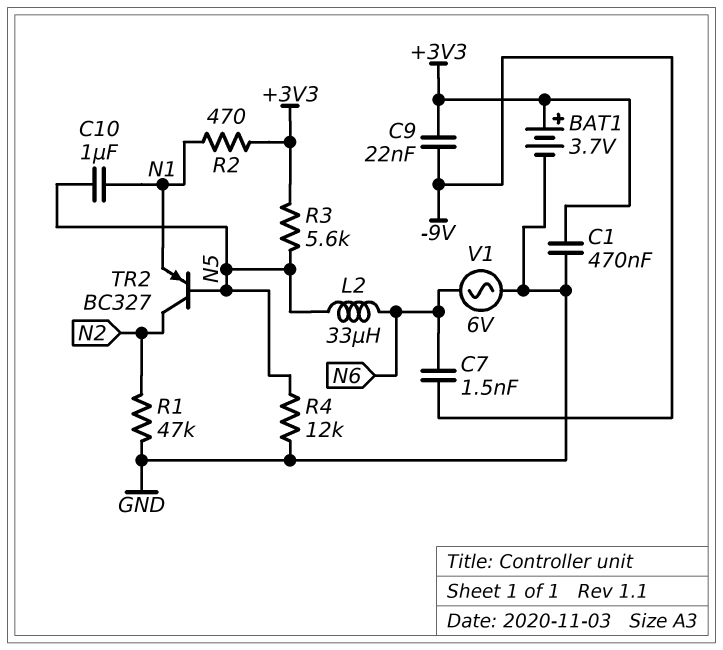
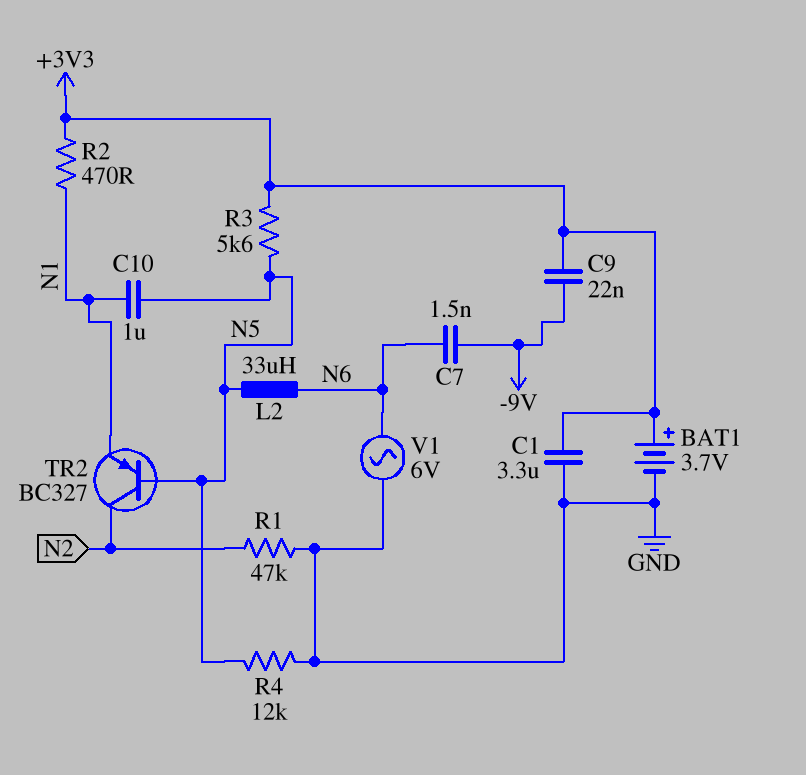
C1: 470nF (+3V3, GND) -> 3.3uF (+3V3, GND)

